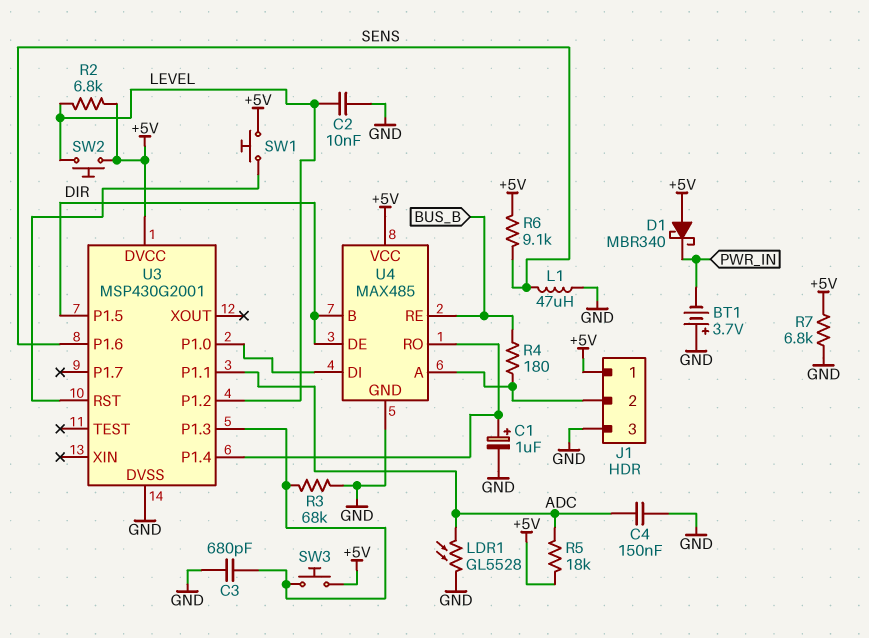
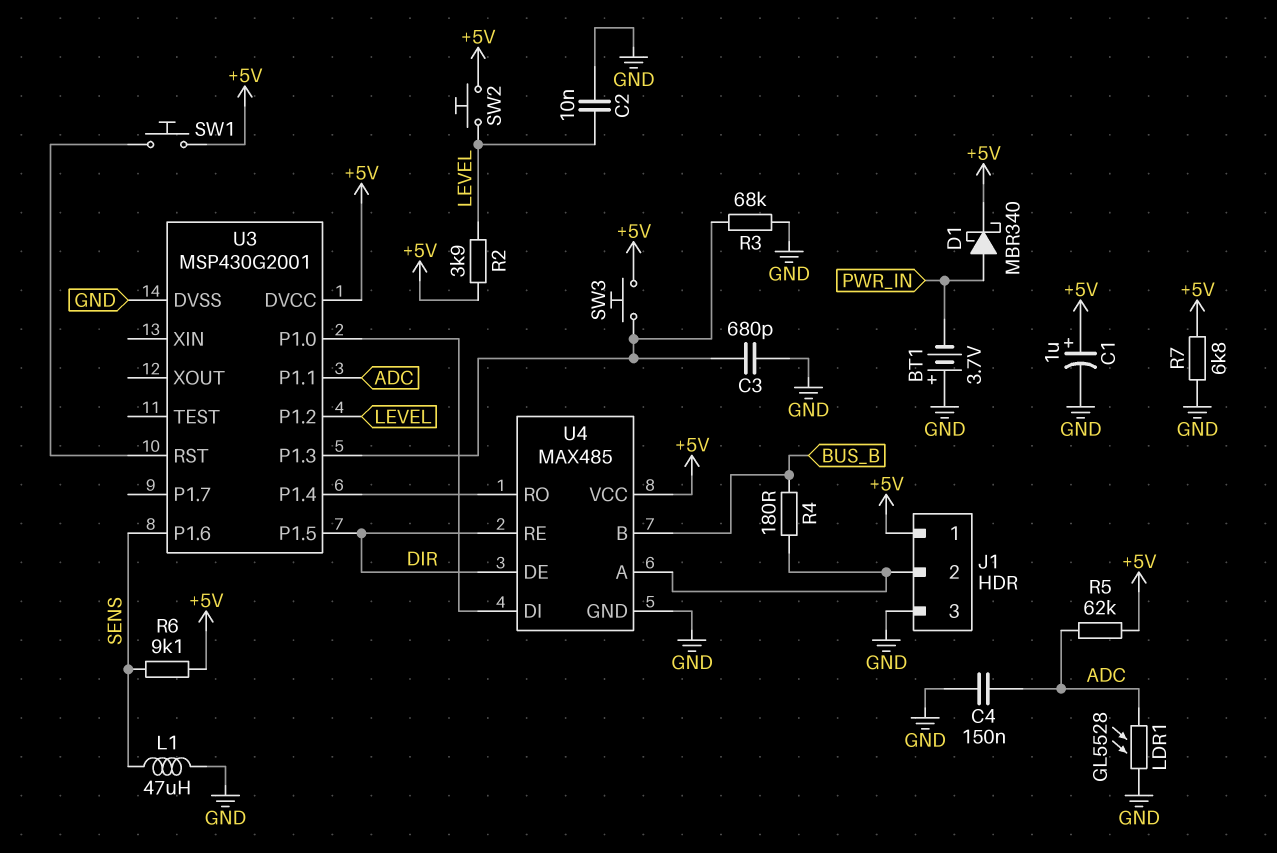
C1: 1uF (plus U3/P1.4, minus GND) -> 1uF (plus +5V, minus GND)
D1: schottky MBR340 (A +5V, K PWR_IN) -> schottky MBR340 (A PWR_IN, K +5V)
R2: 6.8k (+5V, LEVEL) -> 3.9k (+5V, LEVEL)
R5: 18k (+5V, ADC) -> 62k (+5V, ADC)
U4 pin B: DIR -> BUS_B
U4 pin RE: BUS_B -> DIR

